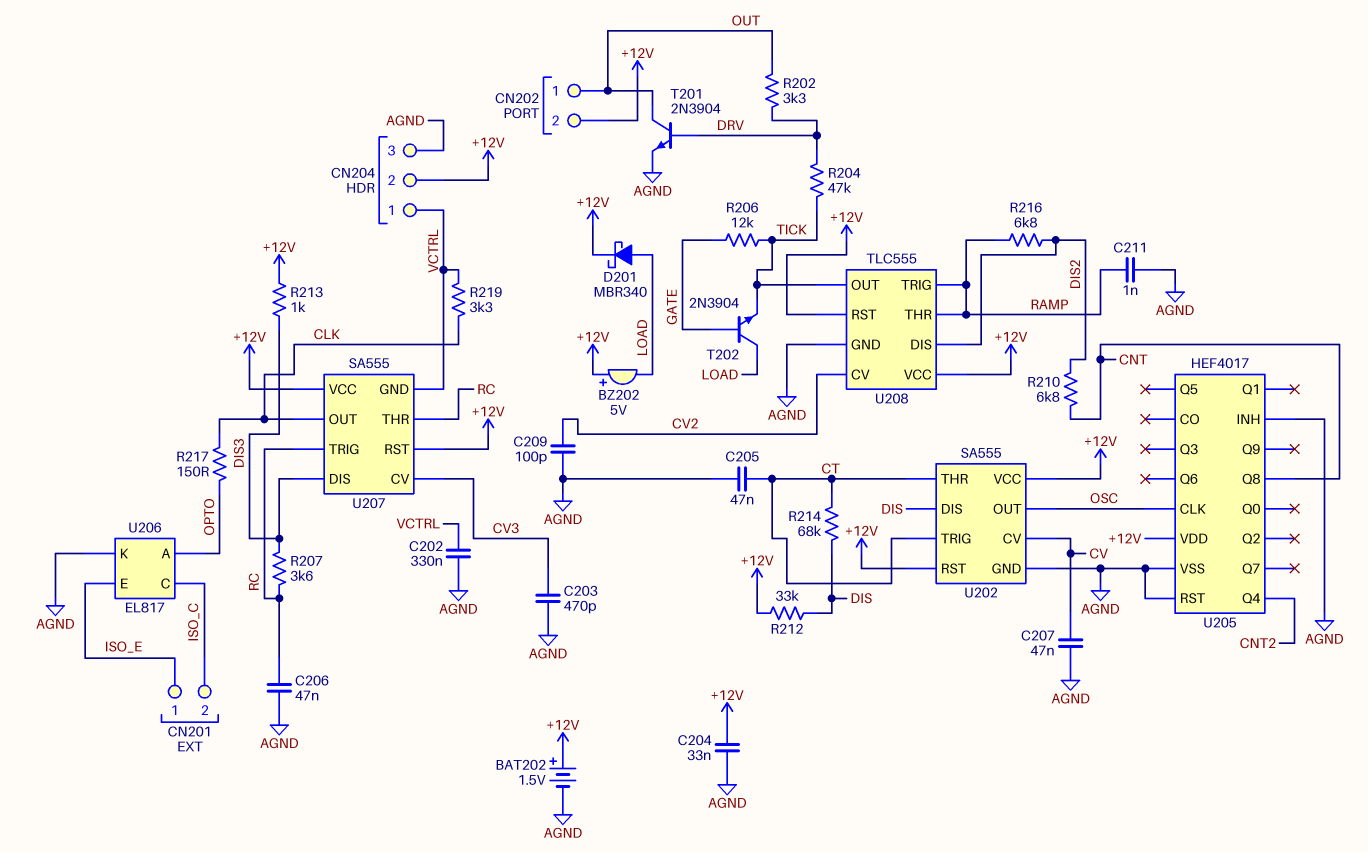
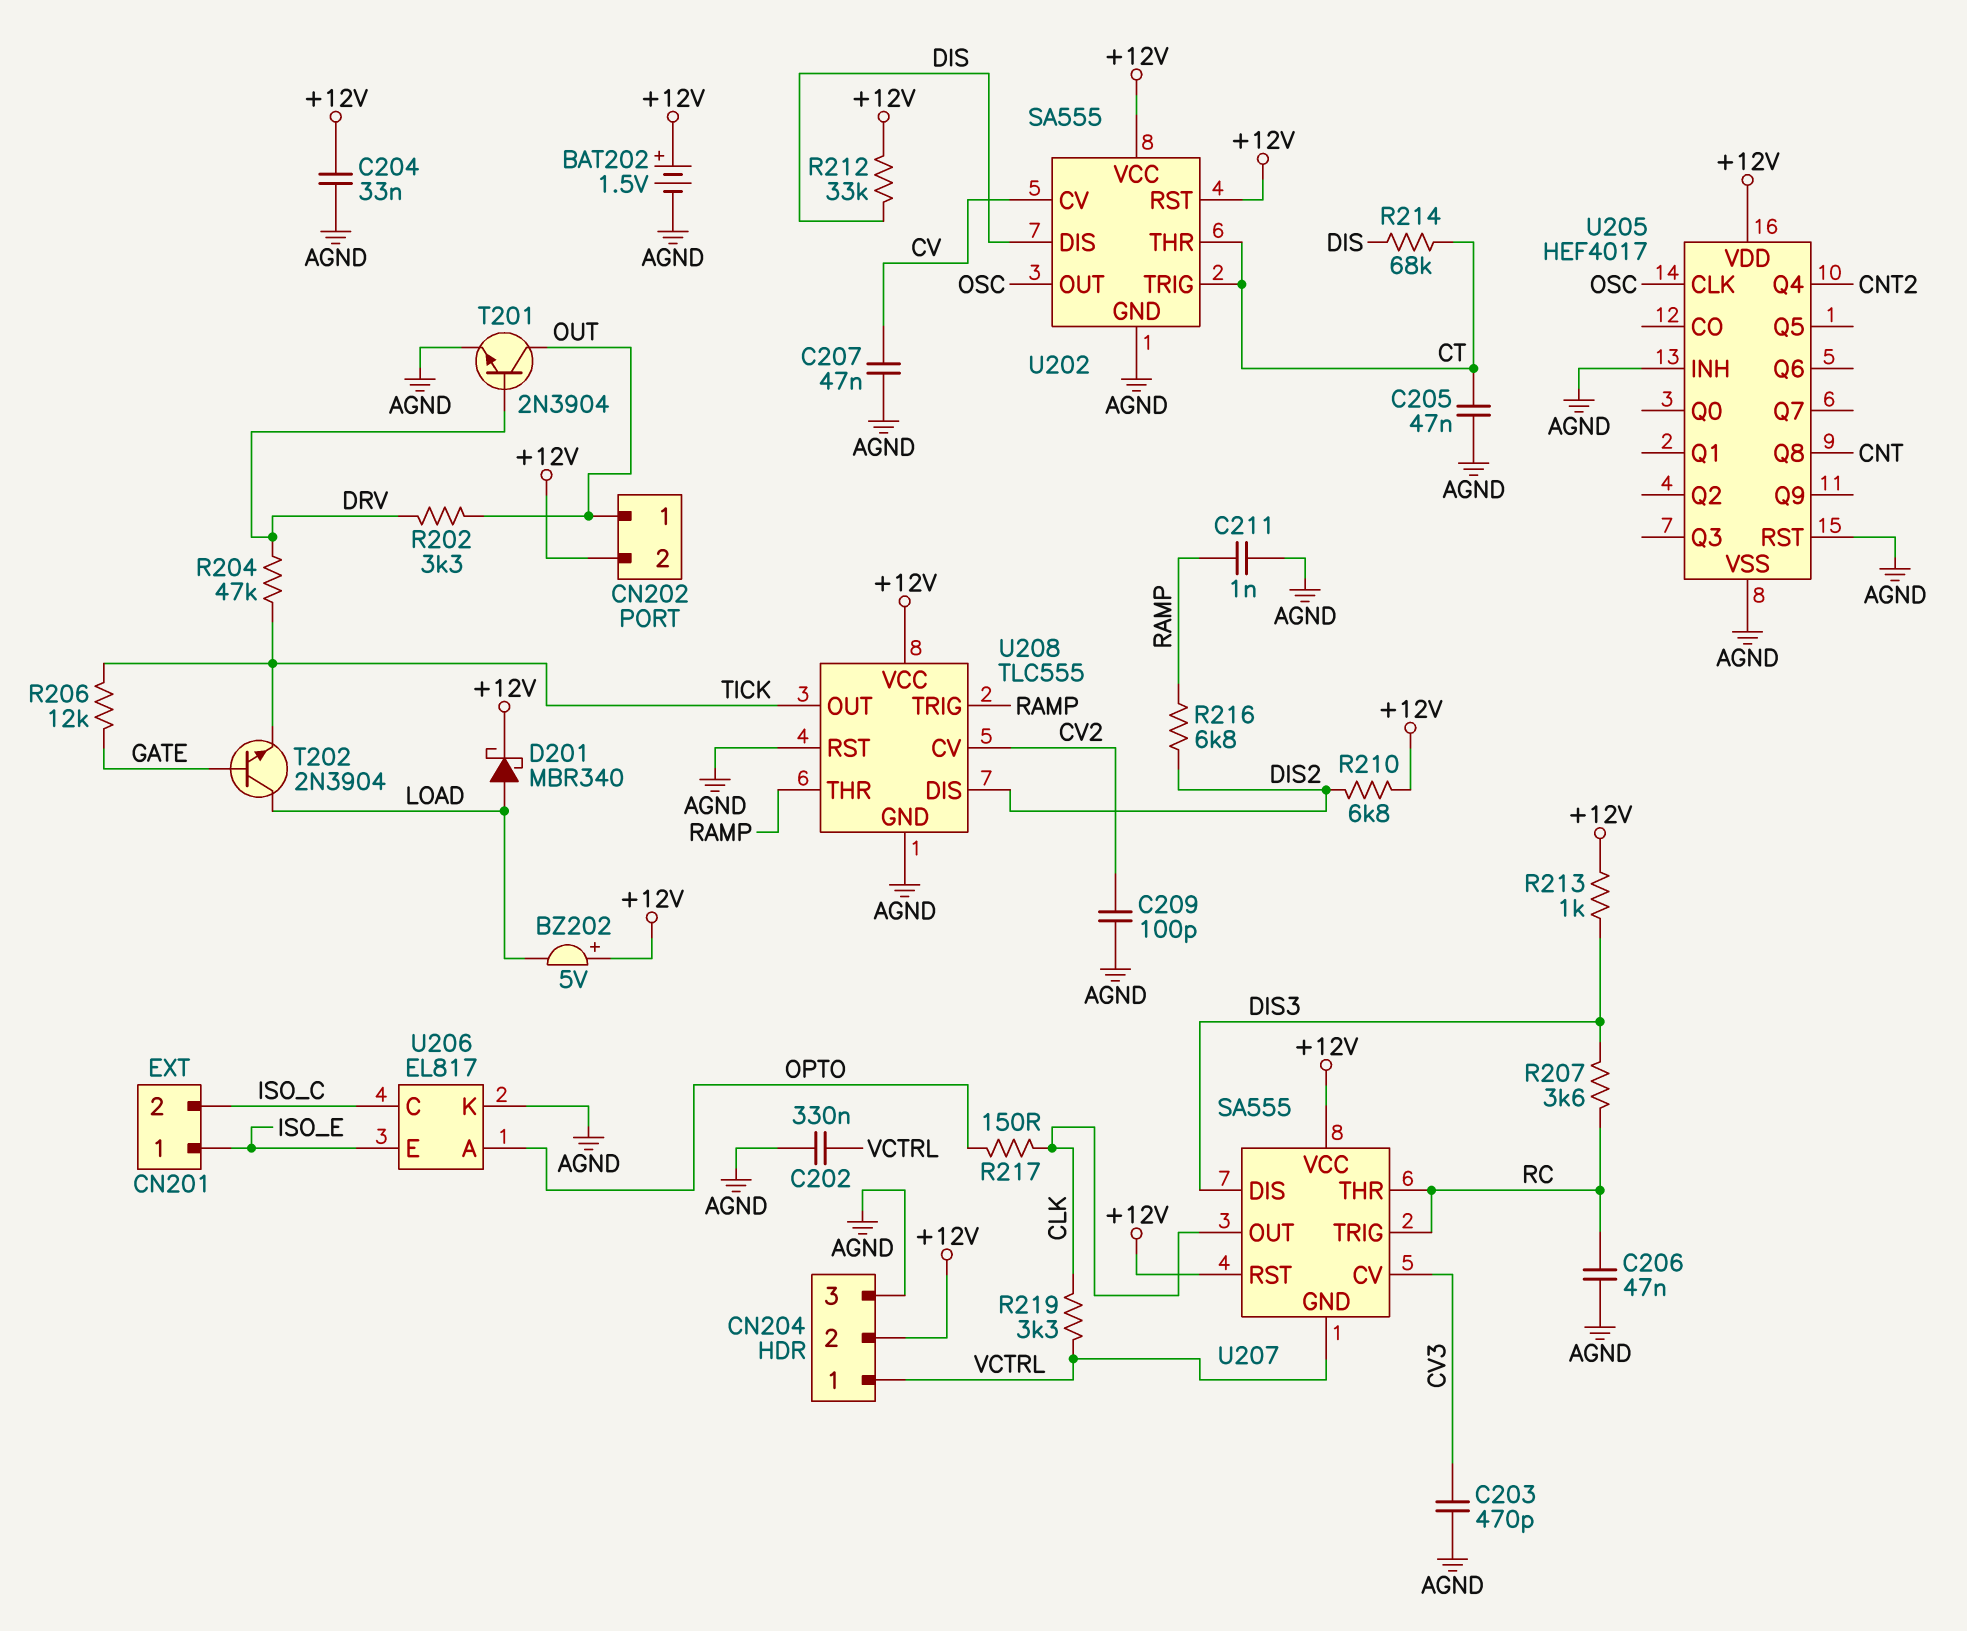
R210: 6.8k (CNT, DIS2) -> 6.8k (+12V, DIS2)
U208 pin RST: +12V -> AGND

